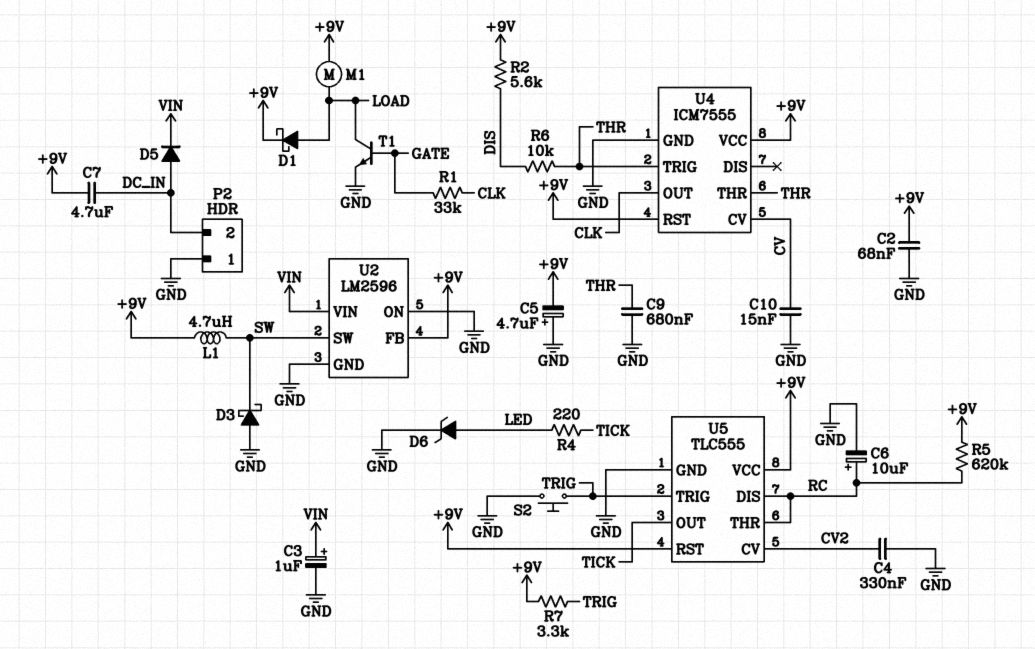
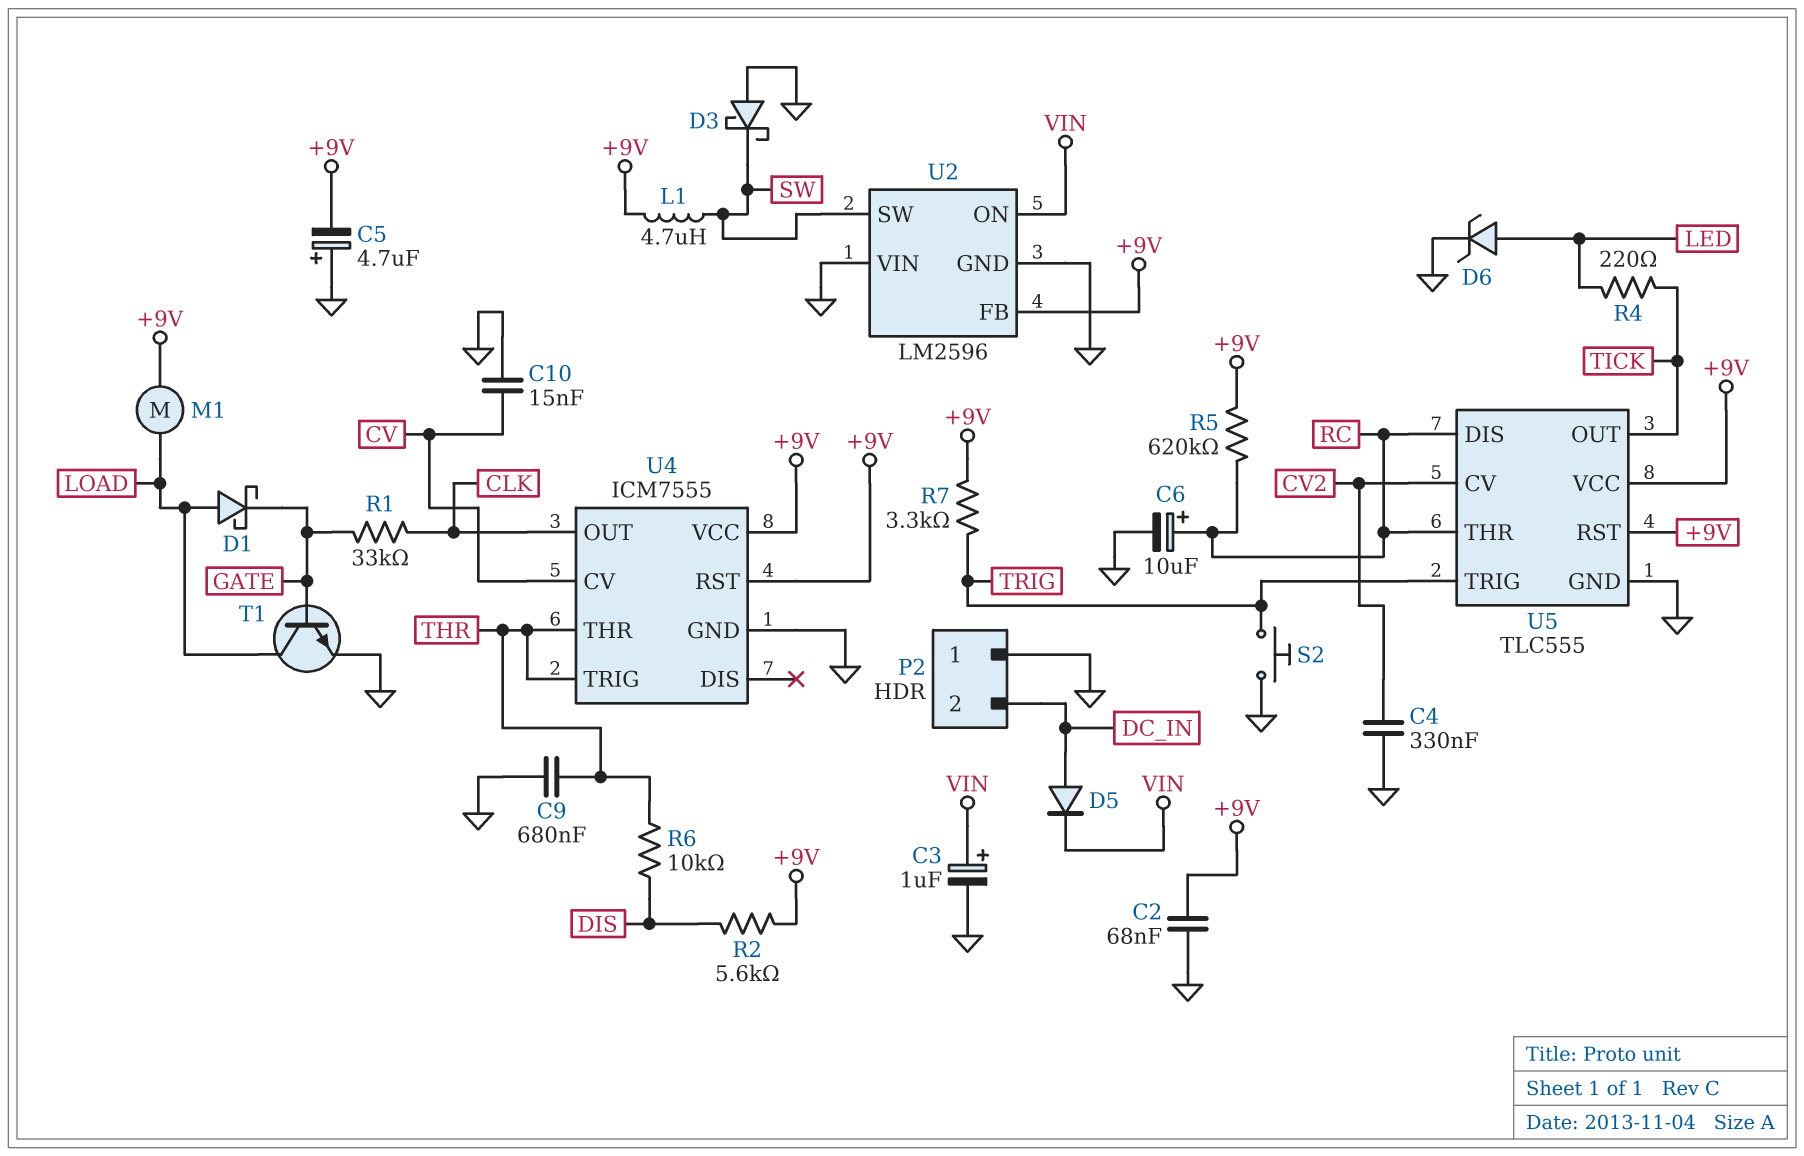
C7: 4.7uF (+9V, DC_IN) -> none
D1: schottky (A LOAD, K +9V) -> schottky (A LOAD, K GATE)
U2 pin ON: GND -> VIN
U2 pin VIN: VIN -> GND

